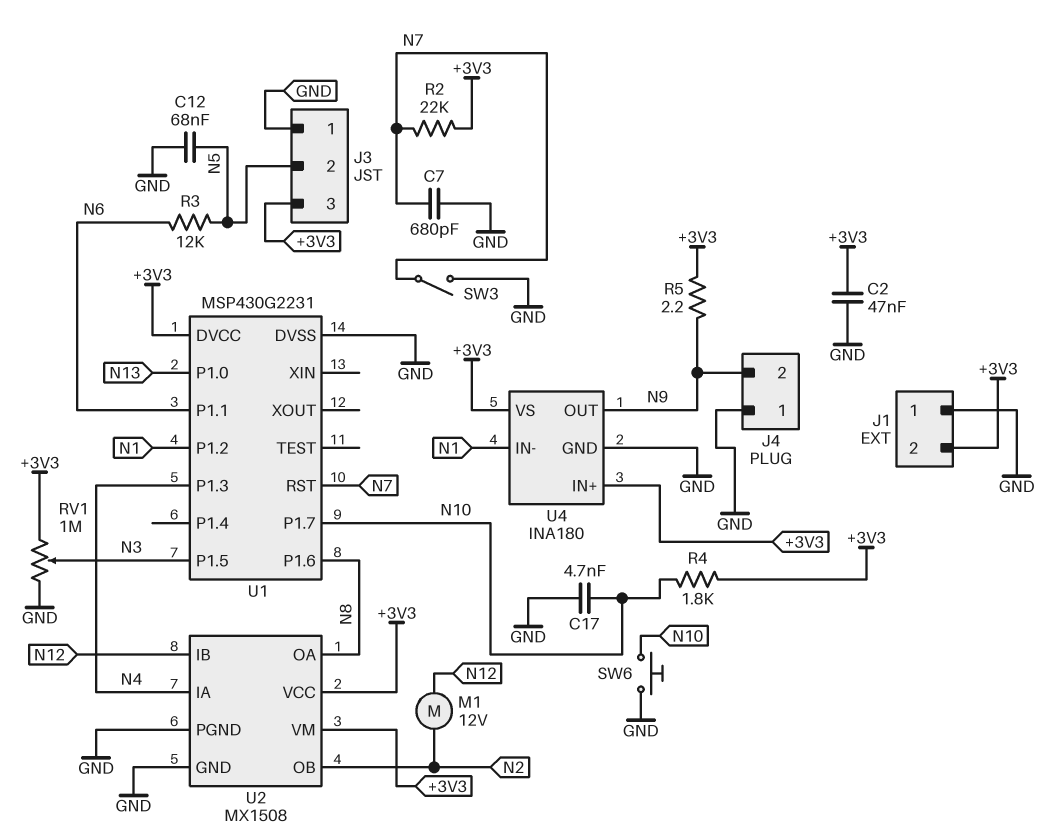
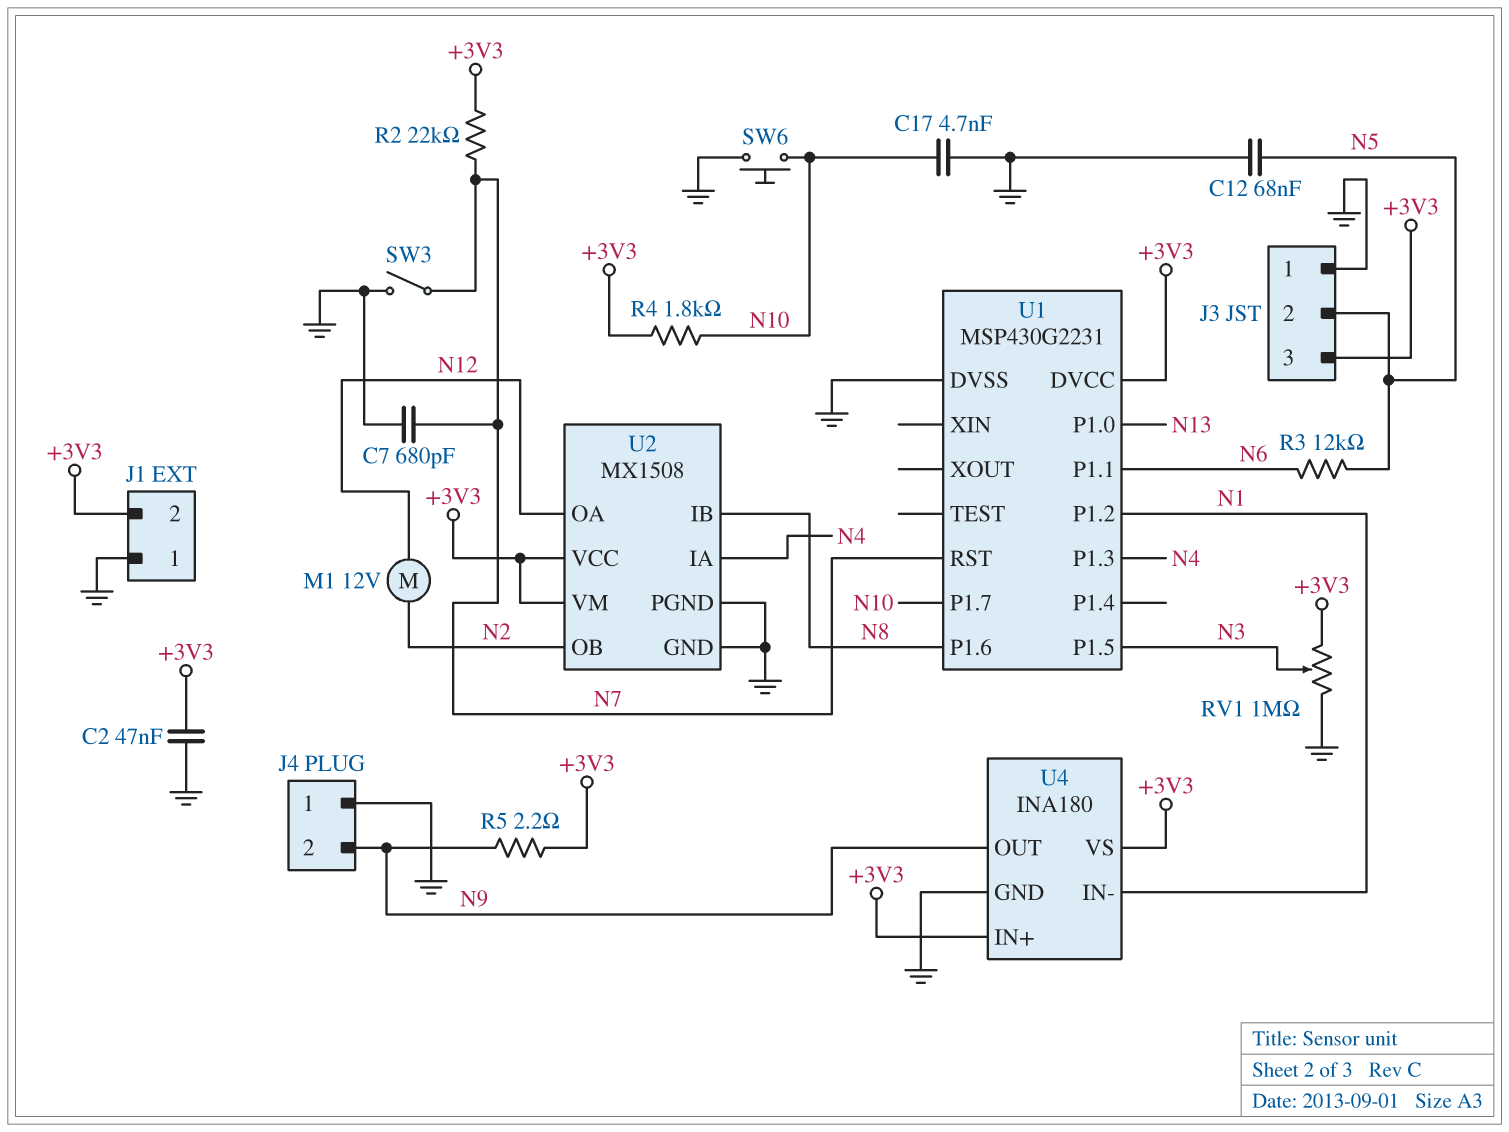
U2 pin IB: N12 -> N8
U2 pin OA: N8 -> N12

